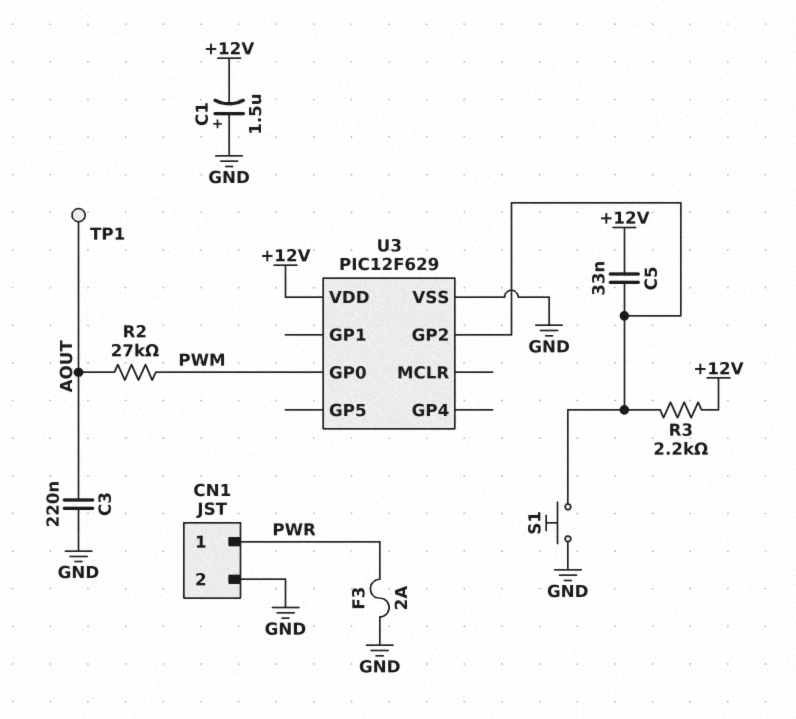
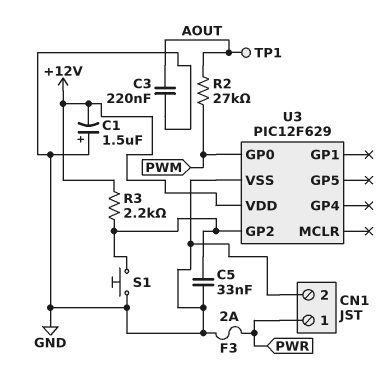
C5: 33nF (+12V, U3/GP2) -> 33nF (GND, U3/GP2)

